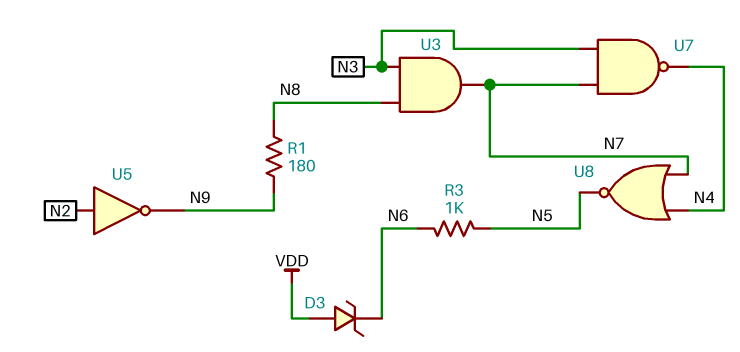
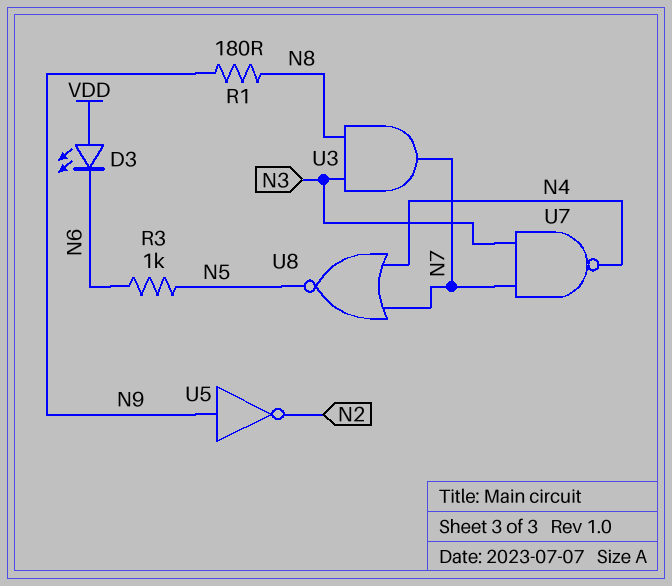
D3: zener (A VDD, K N6) -> LED (A VDD, K N6)
U5: NOT (in N2, out N9) -> NOT (in N9, out N2)

